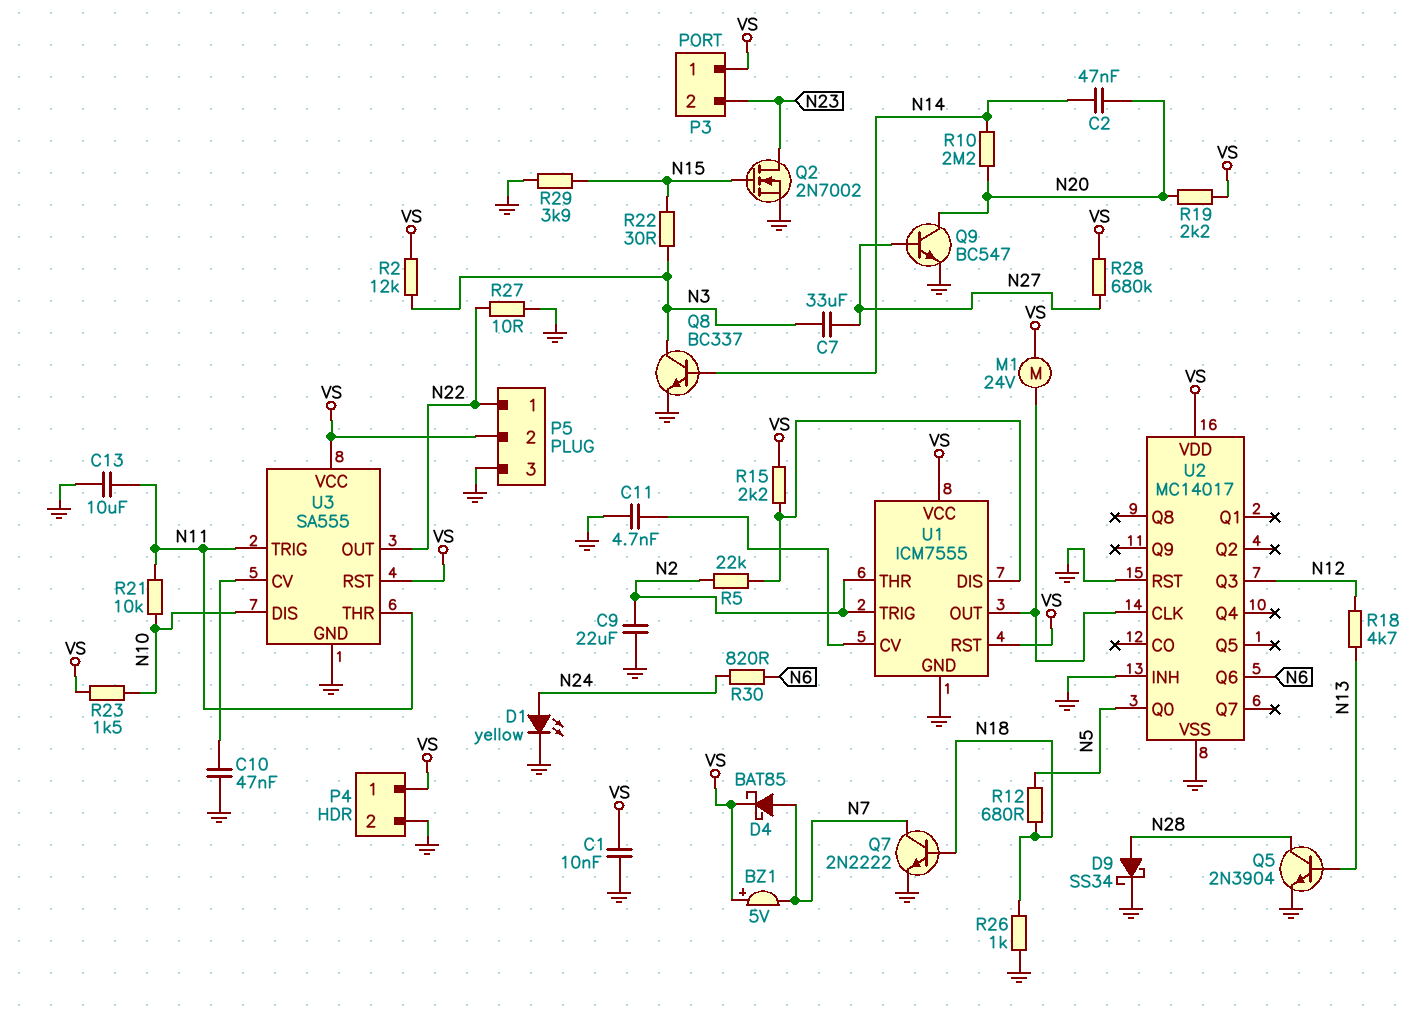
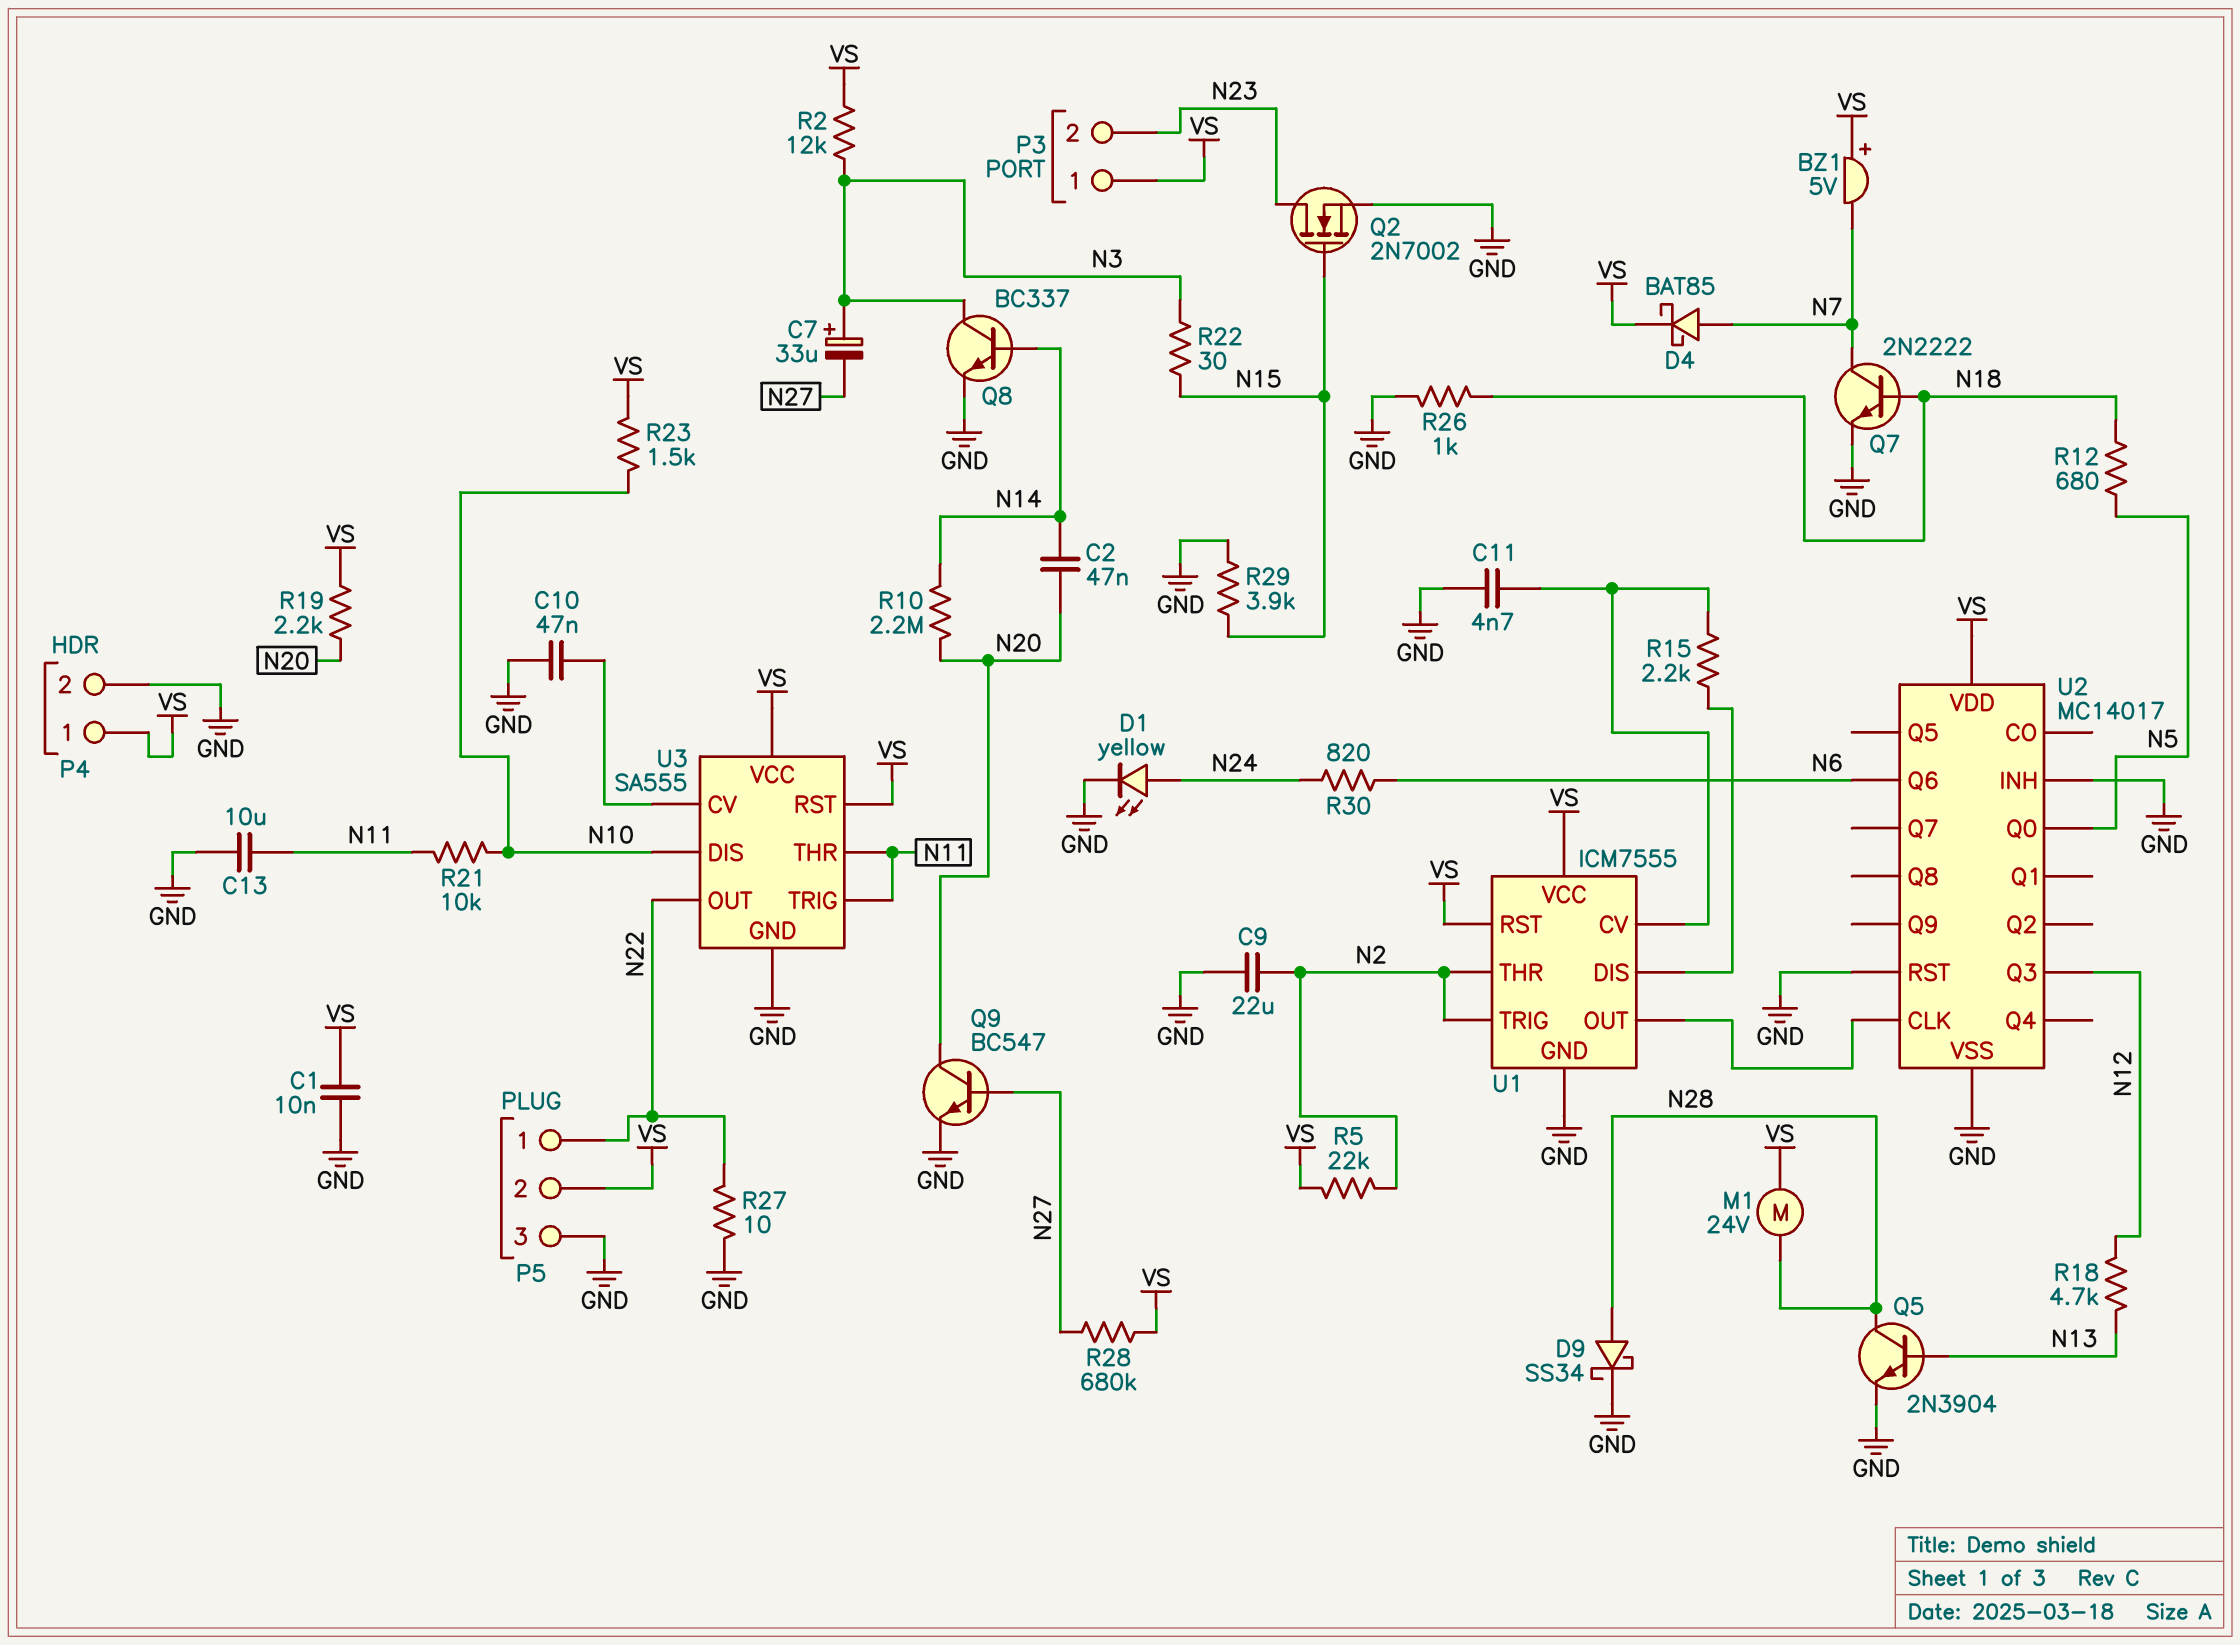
C7: 33uF (N3, N27) -> 33uF (plus N3, minus N27)
M1: motor 24V (U1/OUT, VS) -> motor 24V (N28, VS)
R5: 22k (N2, U1/DIS) -> 22k (N2, VS)
R15: 2.2k (U1/DIS, VS) -> 2.2k (U1/CV, U1/DIS)

